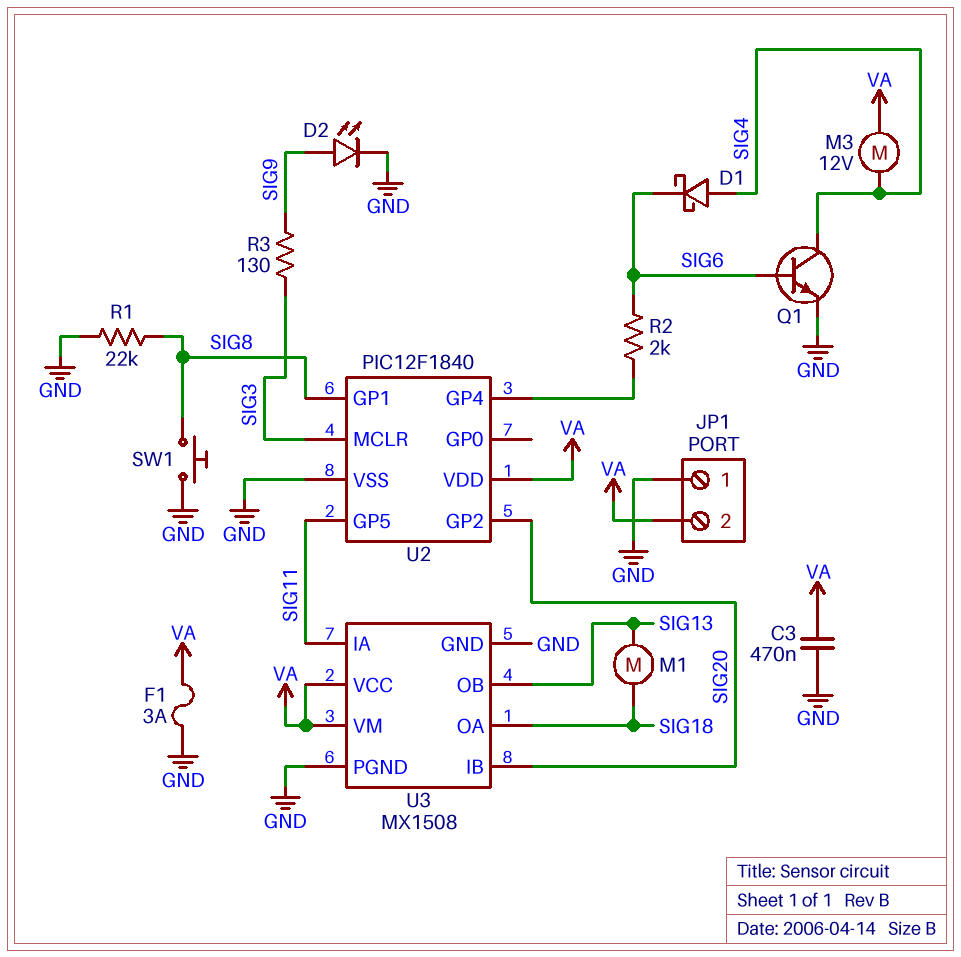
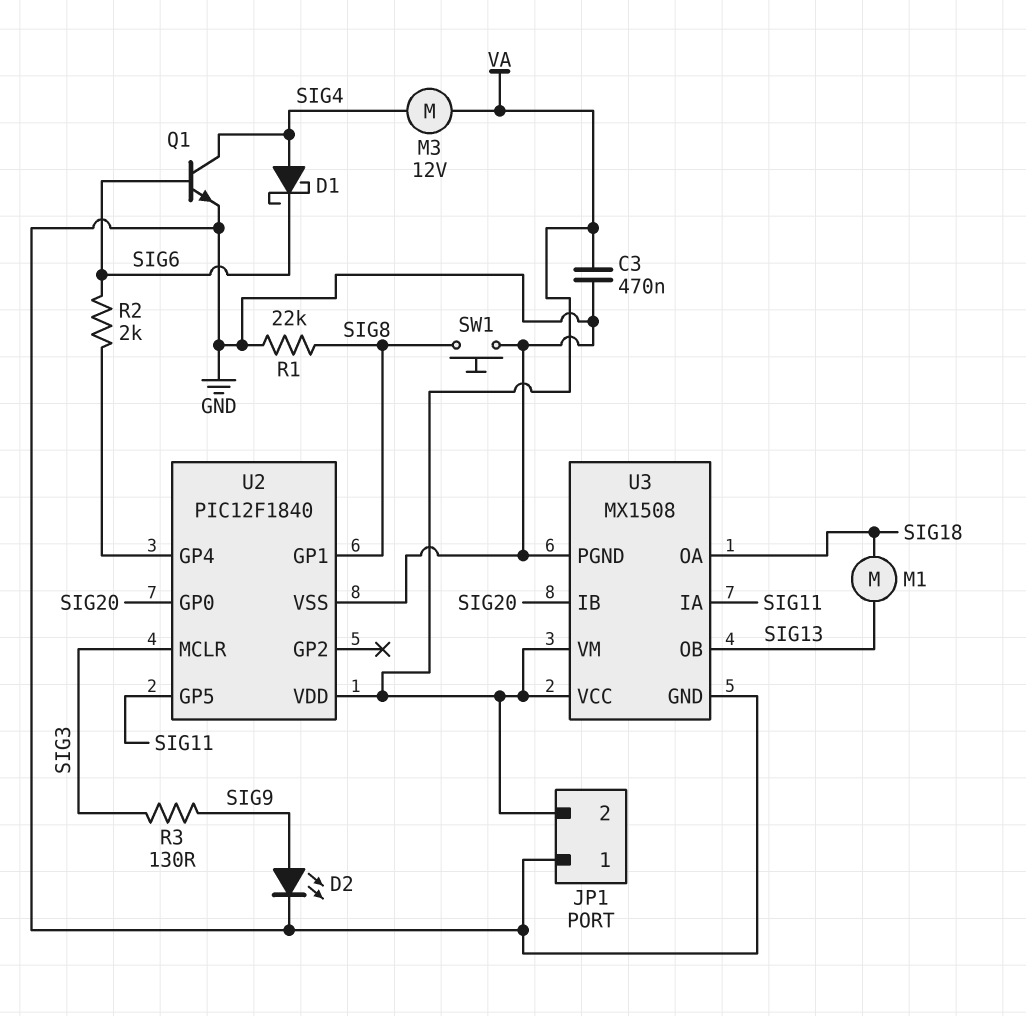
F1: 3A (GND, VA) -> none
U2 pin GP0: none -> SIG20
U2 pin GP2: SIG20 -> none

